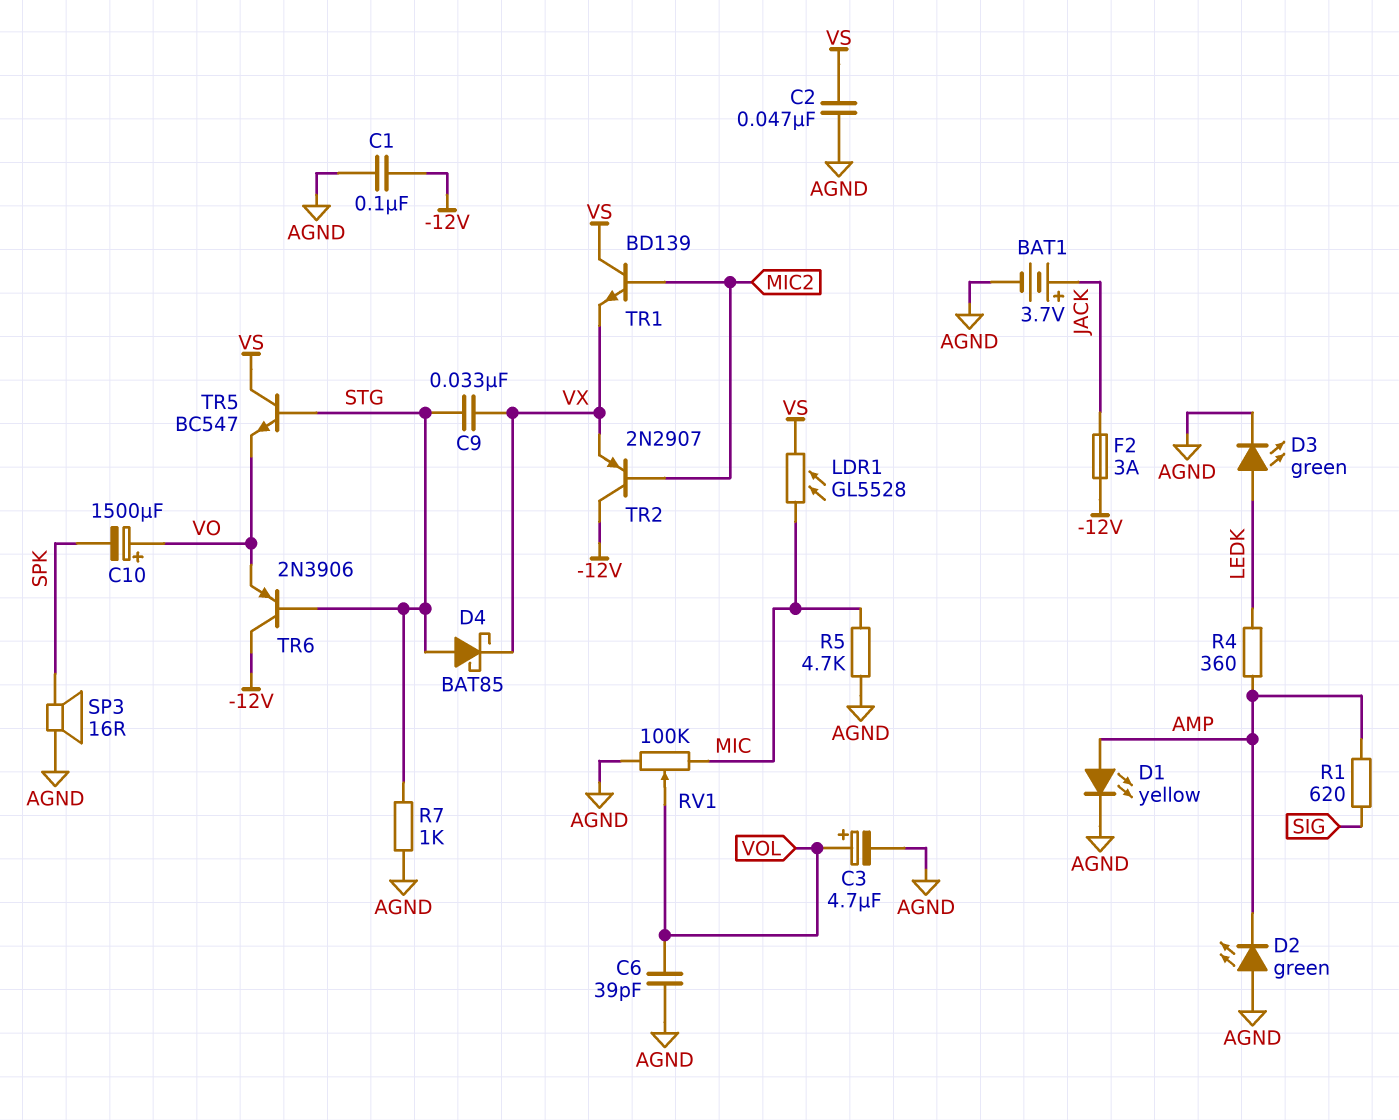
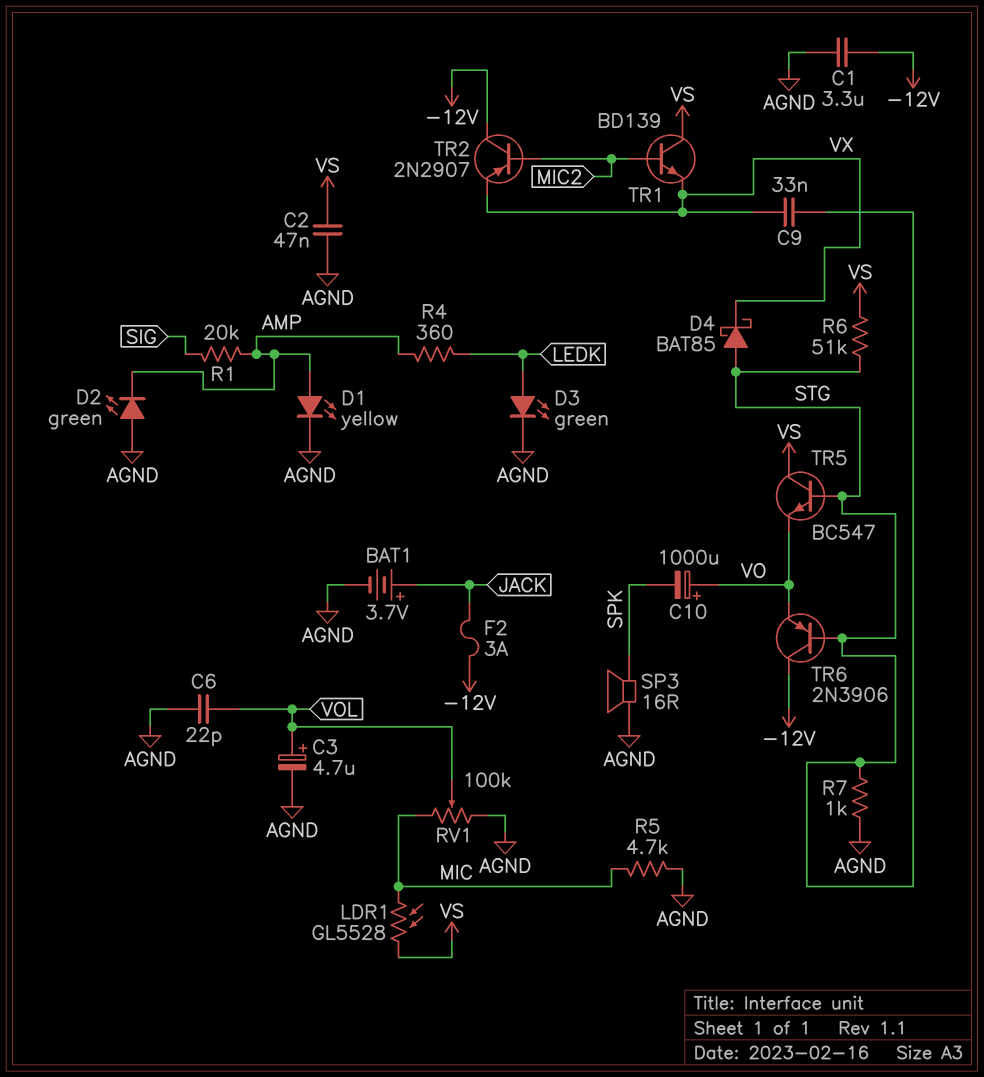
C1: 100nF (-12V, AGND) -> 3.3uF (-12V, AGND)
C6: 39pF (AGND, VOL) -> 22pF (AGND, VOL)
C10: 1500uF (plus VO, minus SPK) -> 1000uF (plus VO, minus SPK)
R1: 620 (AMP, SIG) -> 20k (AMP, SIG)
R6: none -> 51k (STG, VS)

